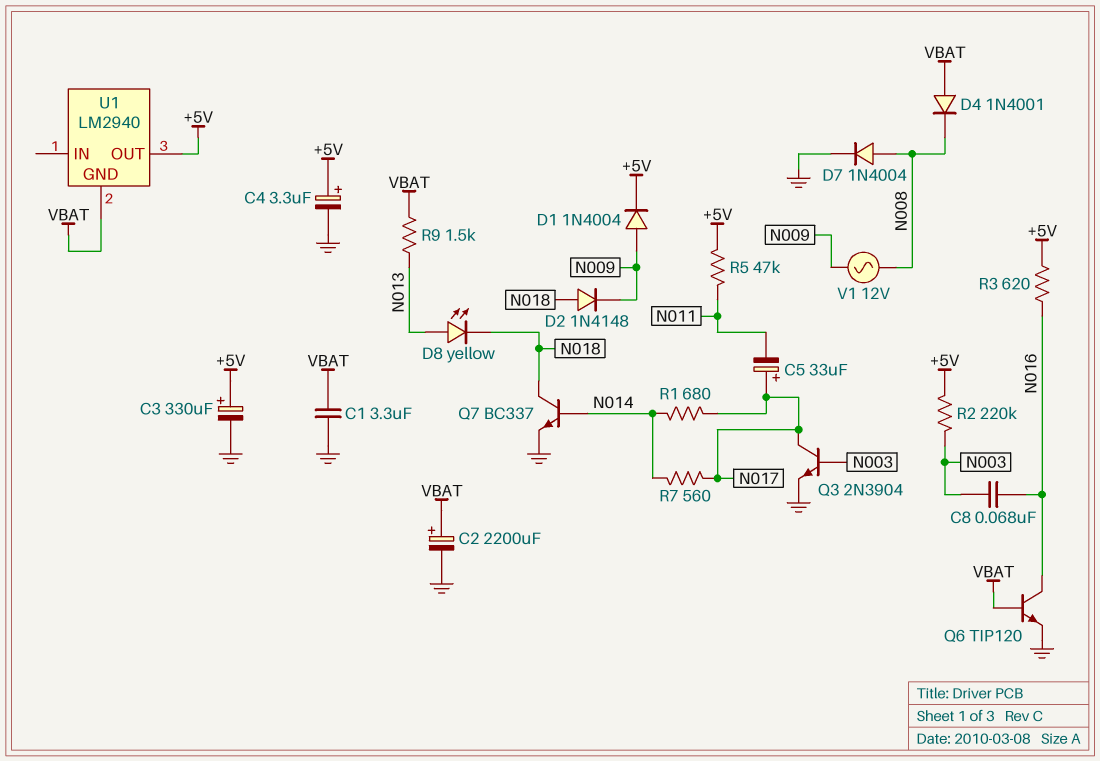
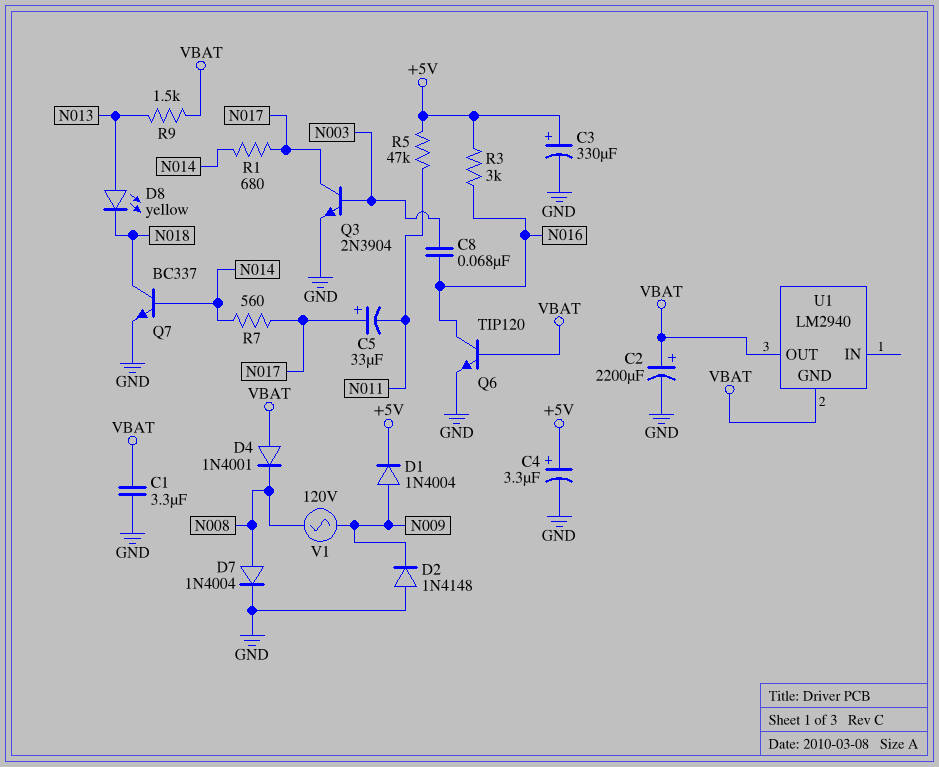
D2: diode 1N4148 (A N018, K N009) -> diode 1N4148 (A GND, K N009)
R2: 220k (+5V, N003) -> none
R3: 620 (+5V, N016) -> 3k (+5V, N016)
U1 pin OUT: +5V -> VBAT
V1: AC 12V (N008, N009) -> AC 120V (N008, N009)

